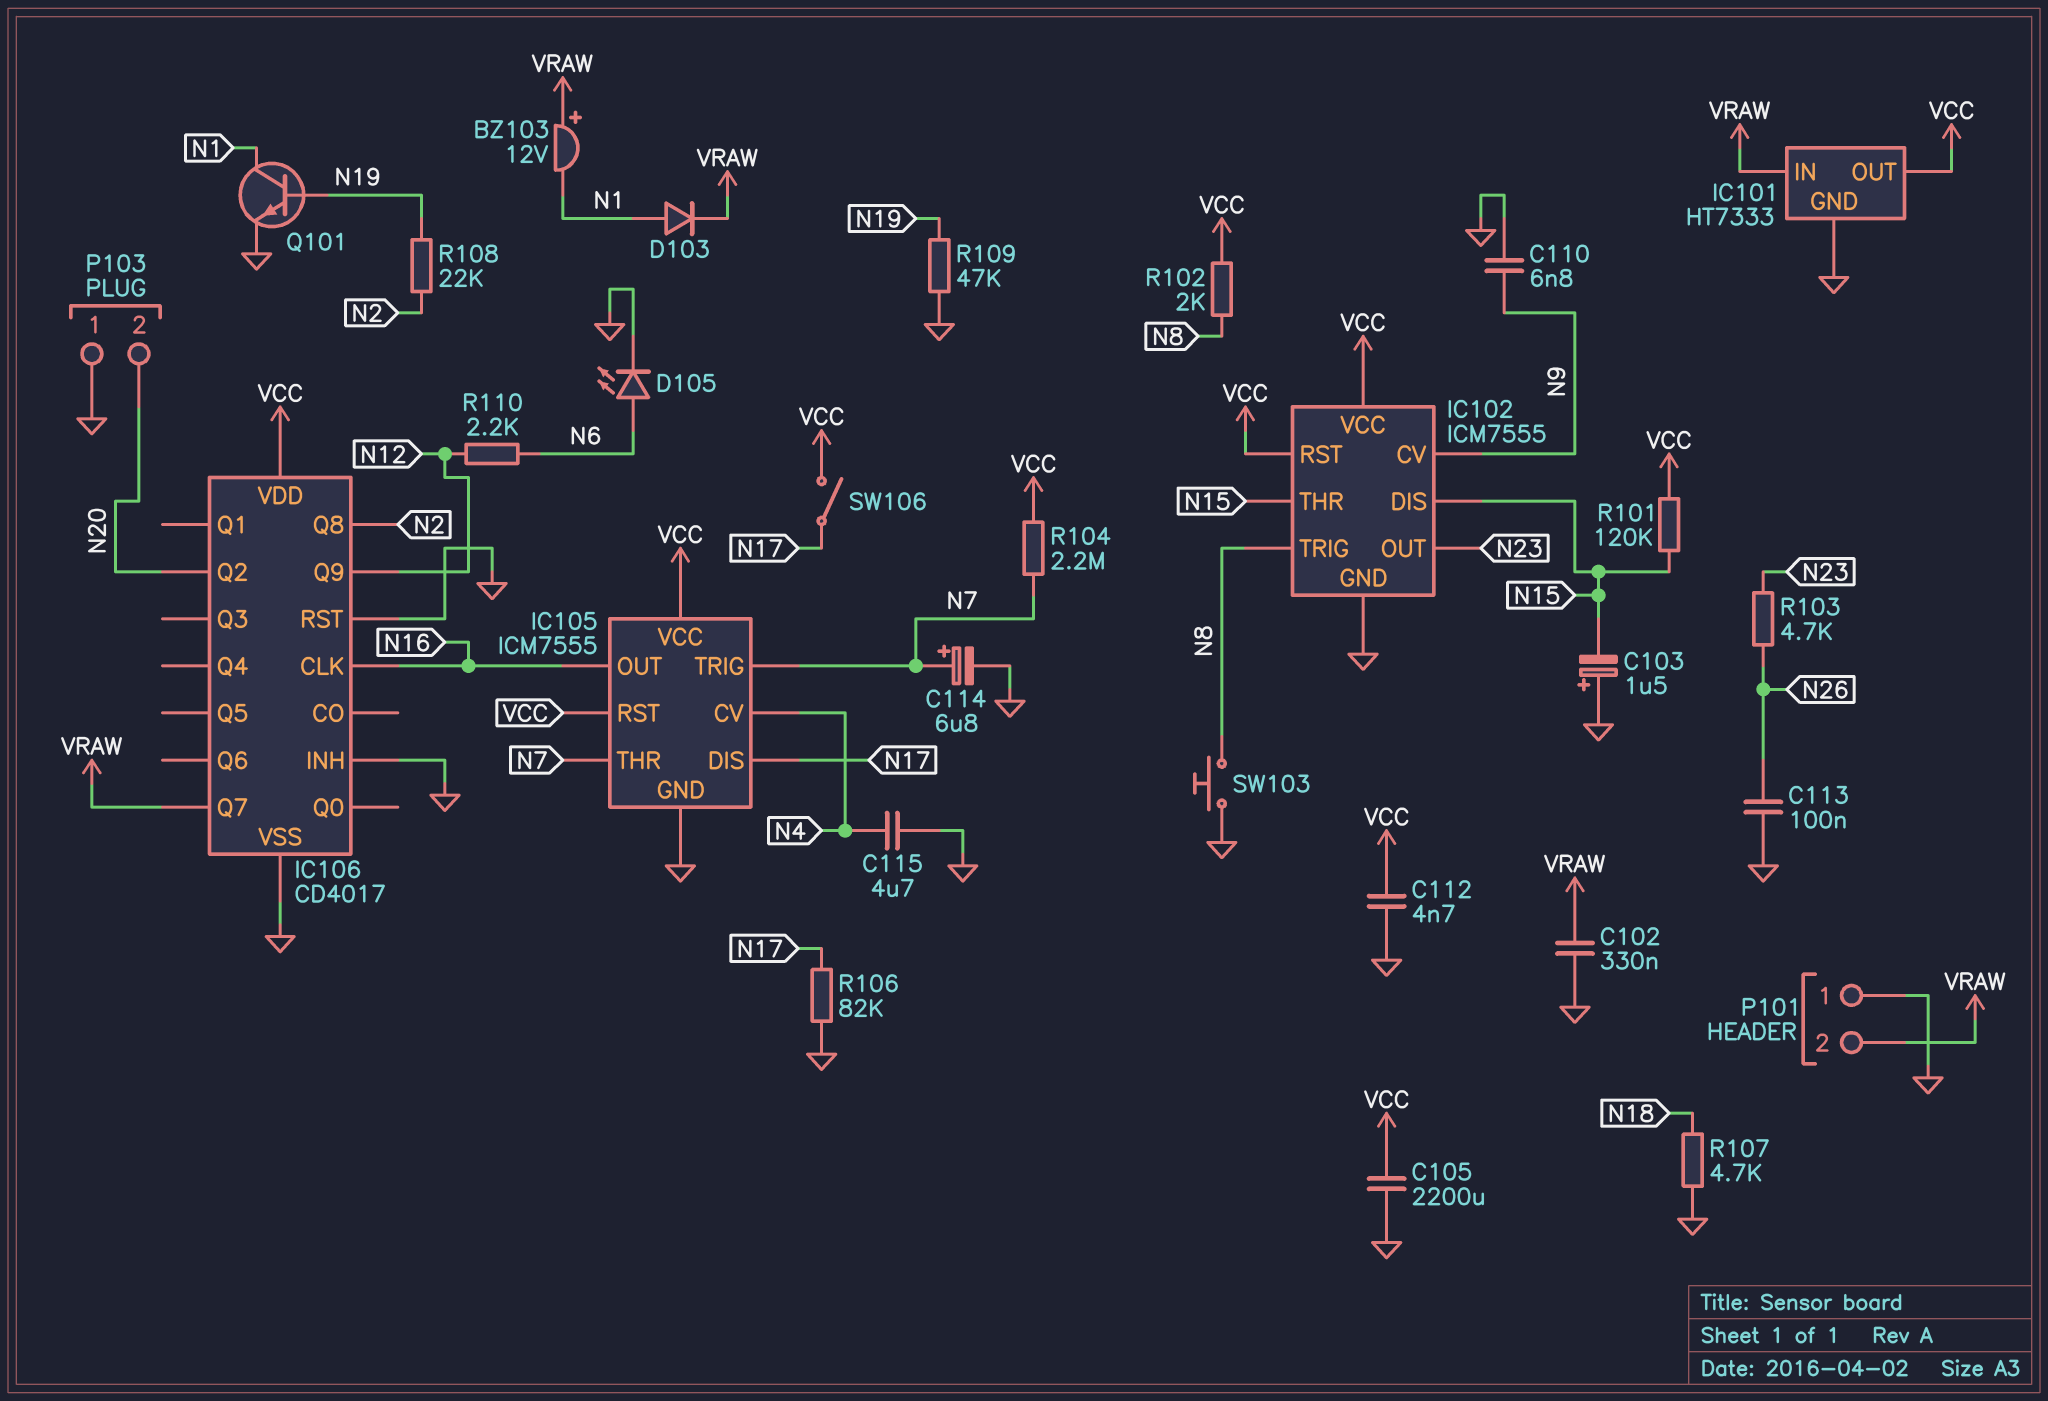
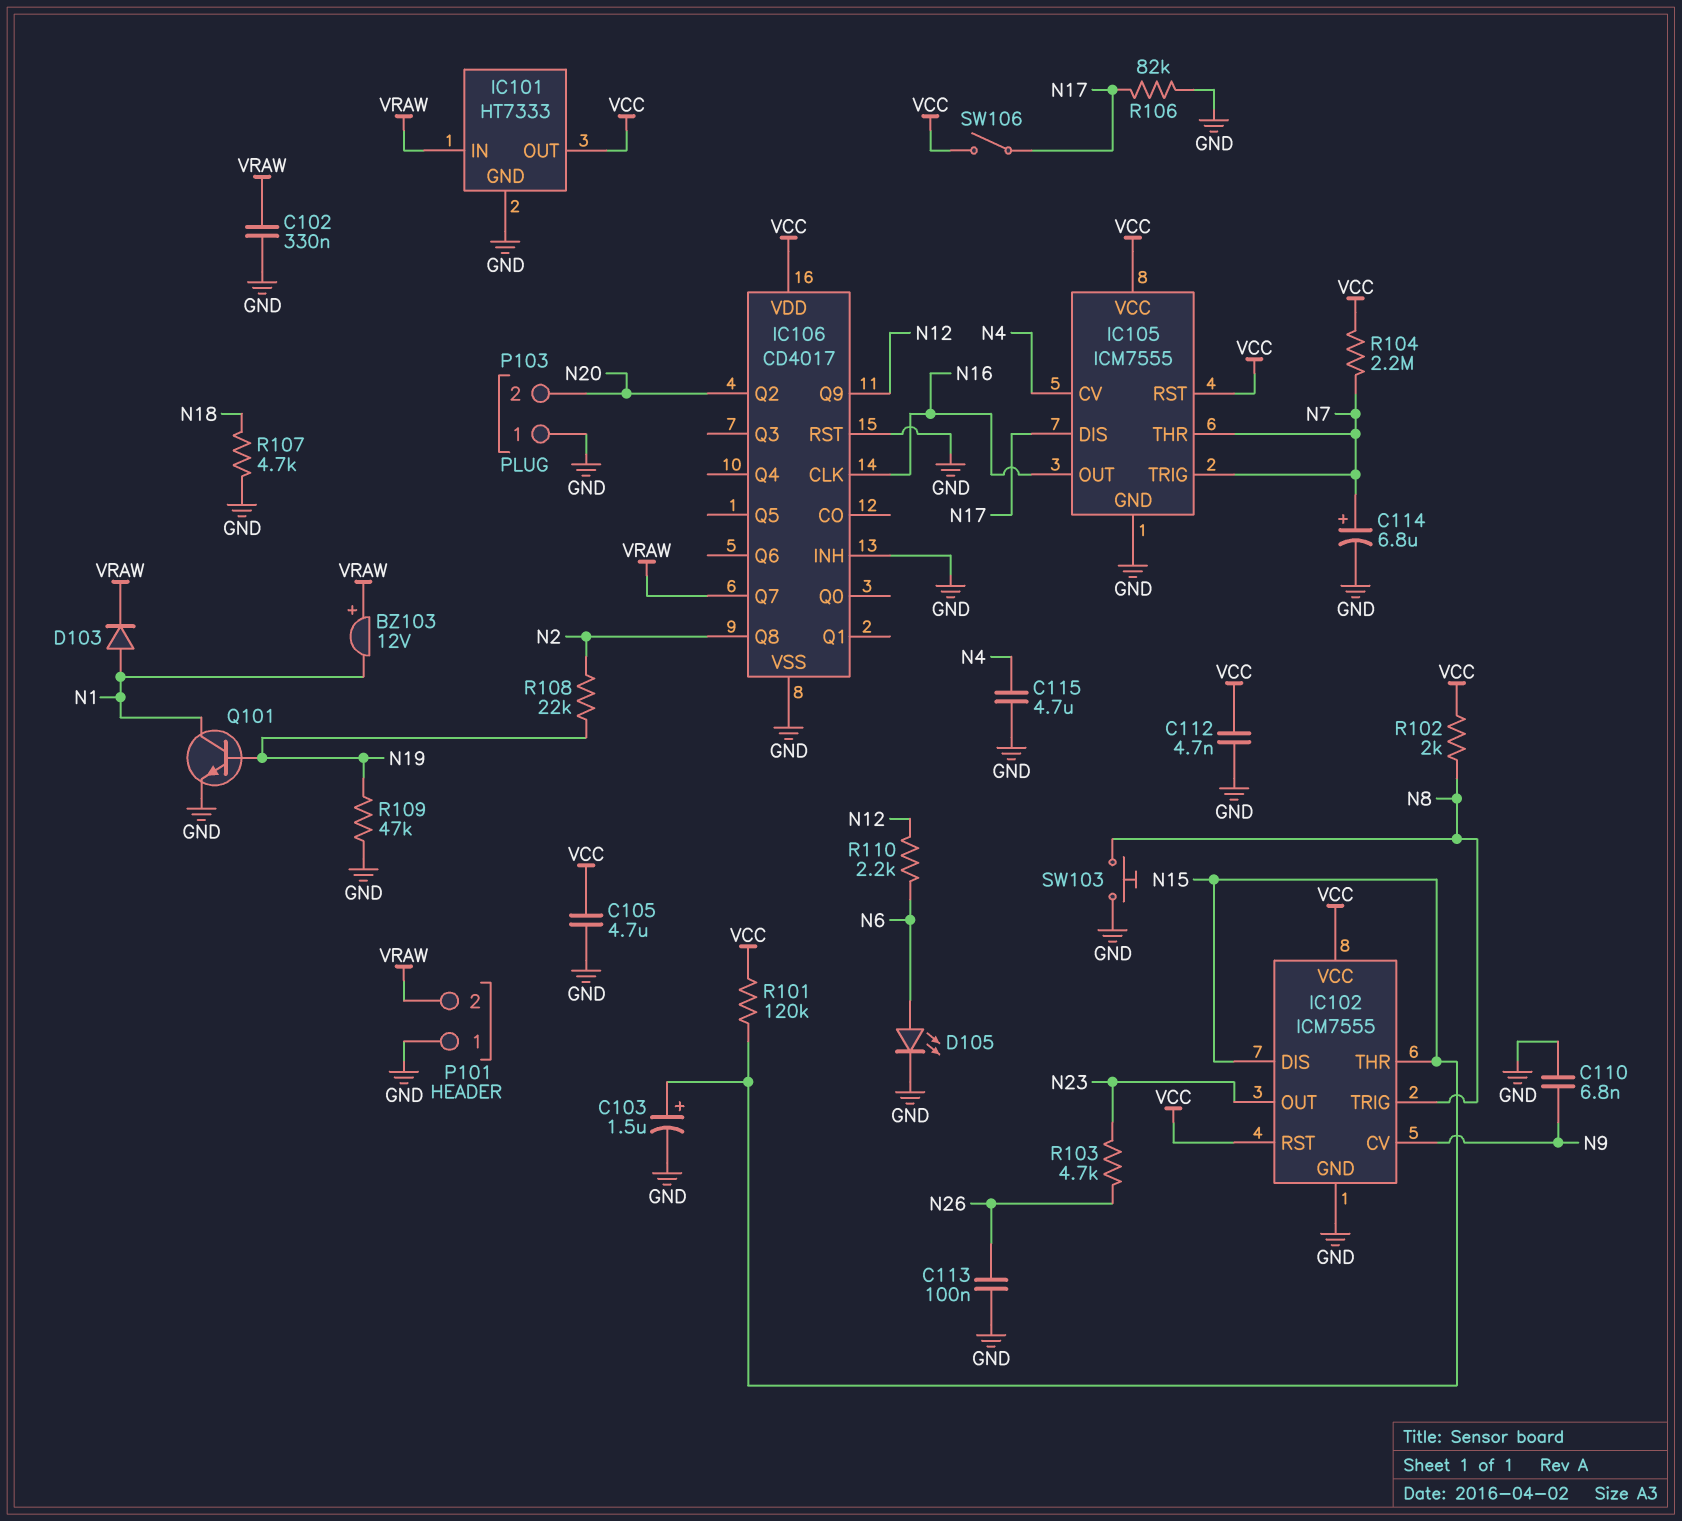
C103: 1.5uF (plus GND, minus N15) -> 1.5uF (plus N15, minus GND)
C105: 2200uF (GND, VCC) -> 4.7uF (GND, VCC)

